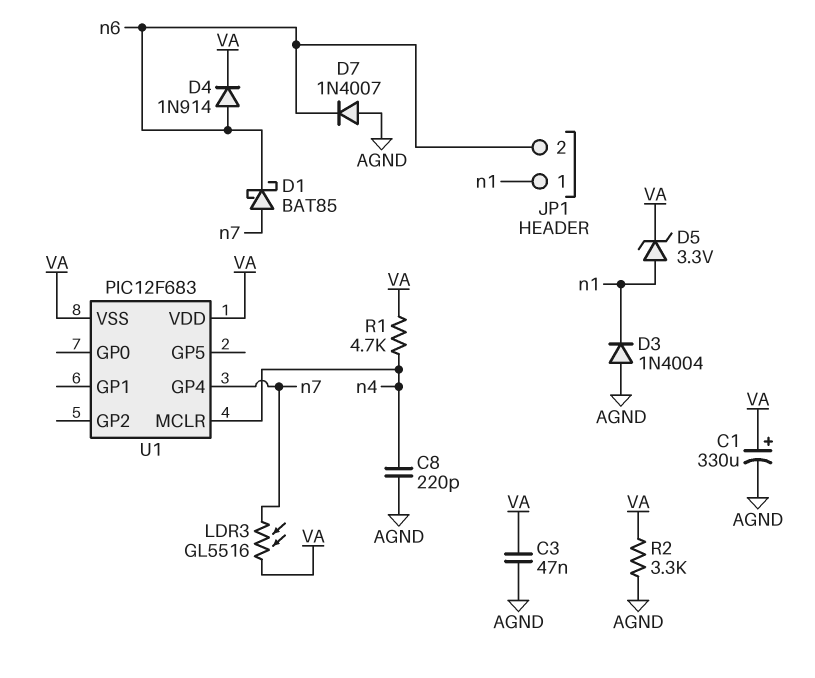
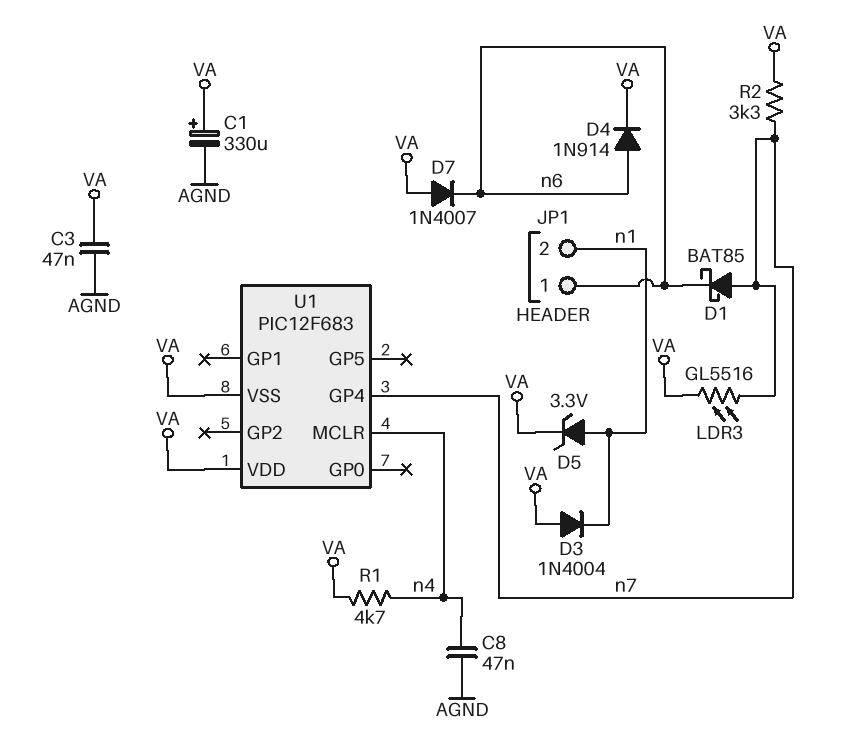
C8: 220pF (AGND, n4) -> 47nF (AGND, n4)
D3: diode 1N4004 (A AGND, K n1) -> diode 1N4004 (A VA, K n1)
D7: diode 1N4007 (A AGND, K n6) -> diode 1N4007 (A VA, K n6)
JP1 pin 1: n1 -> n6
JP1 pin 2: n6 -> n1
R2: 3.3k (AGND, VA) -> 3.3k (VA, n7)

